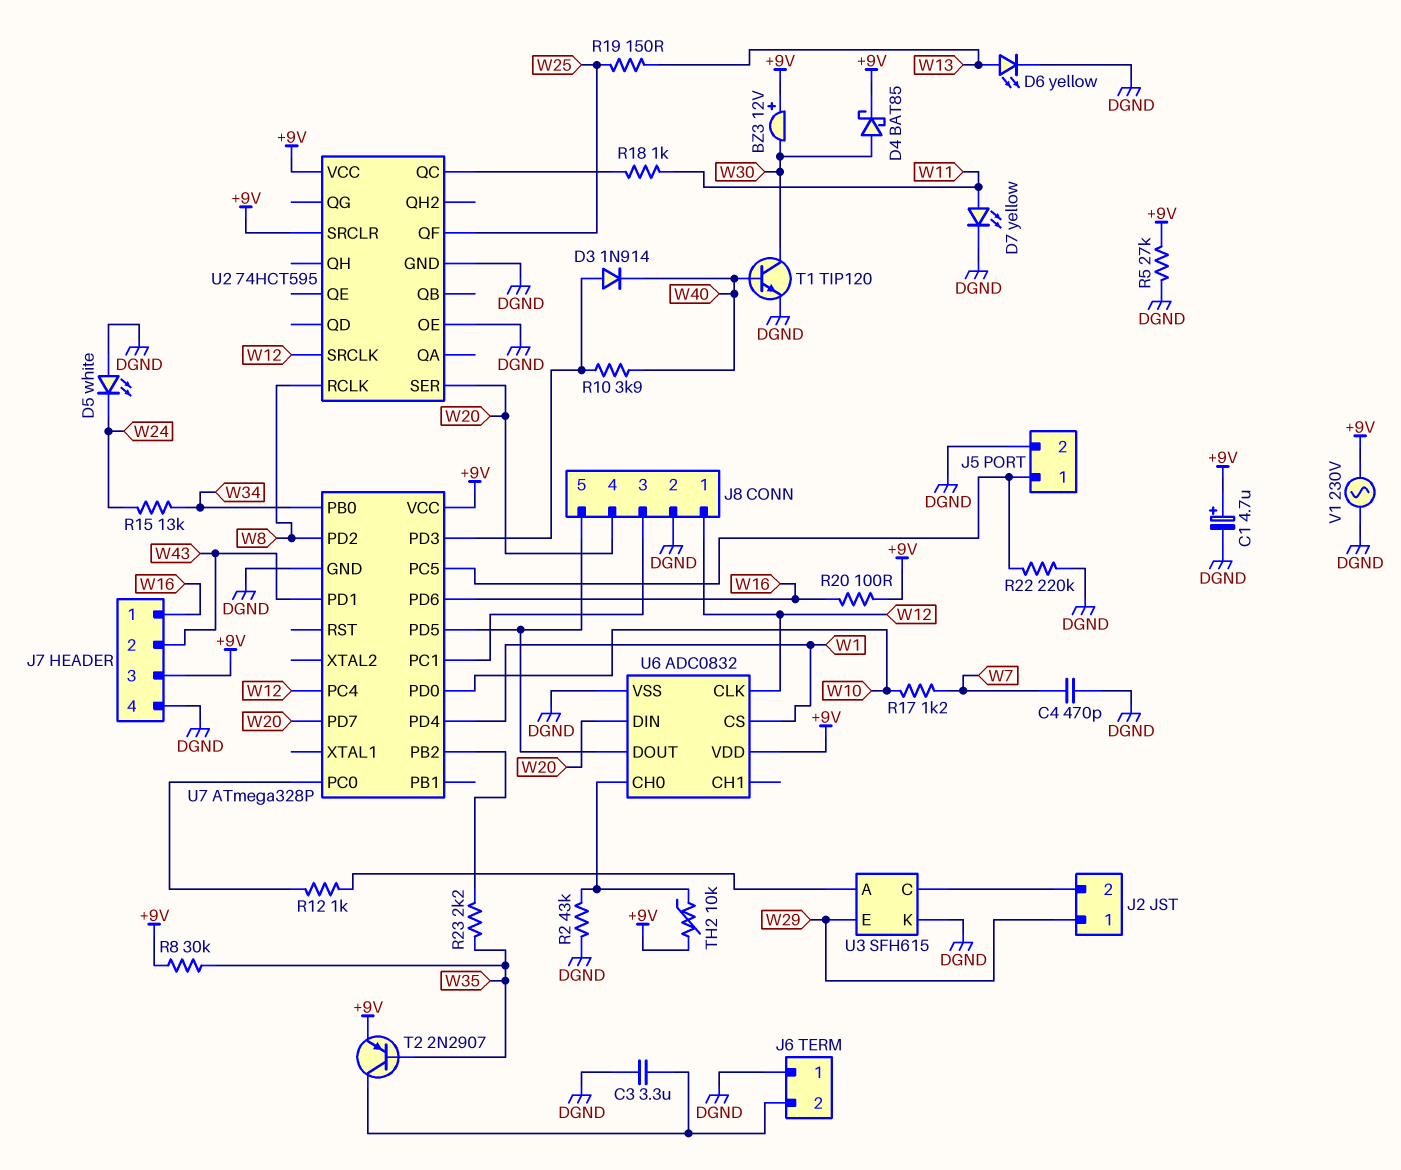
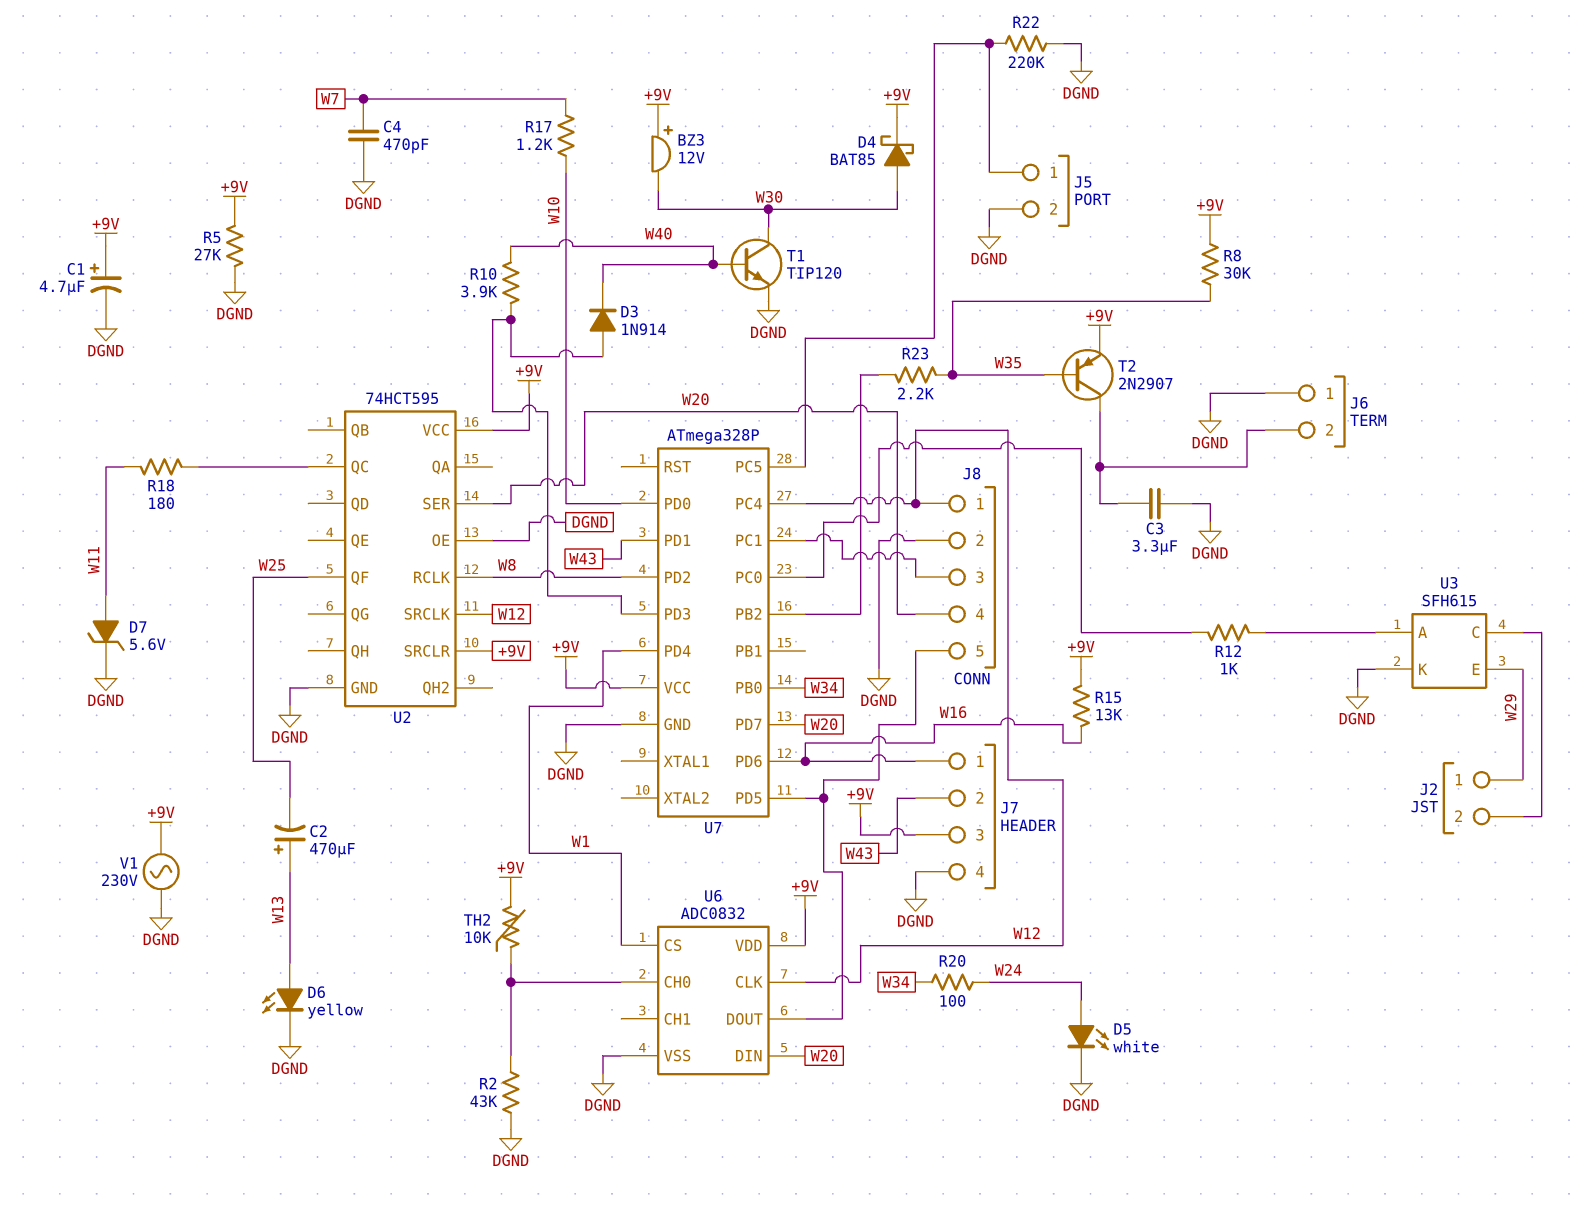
C2: none -> 470uF (plus W13, minus W25)
D5: LED white (A DGND, K W24) -> LED white (A W24, K DGND)
D7: LED yellow (A W11, K DGND) -> zener 5.6V (A W11, K DGND)
R15: 13k (W24, W34) -> 13k (+9V, W16)
R18: 1k (U2/QC, W11) -> 180 (U2/QC, W11)
R19: 150 (W13, W25) -> none
R20: 100 (+9V, W16) -> 100 (W24, W34)

